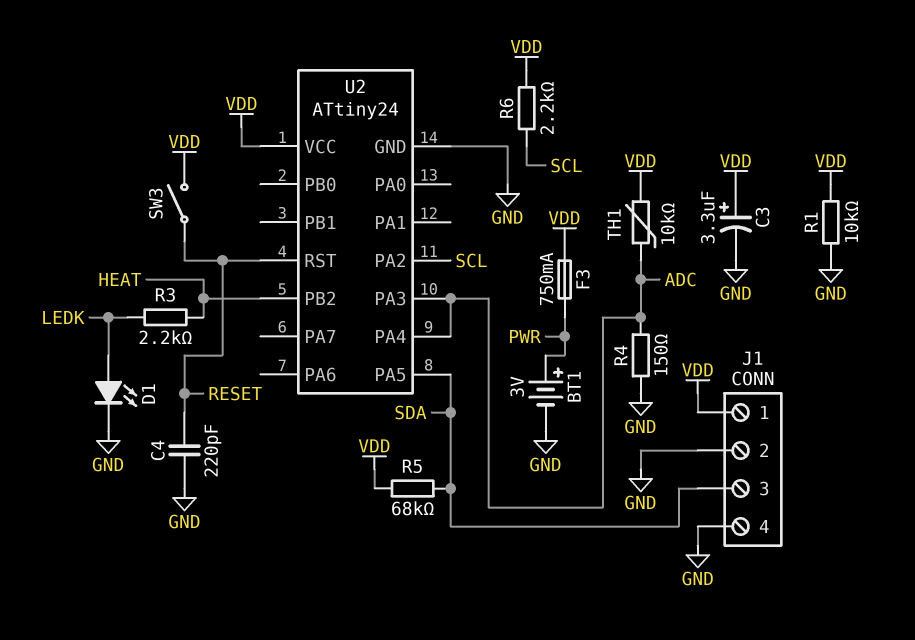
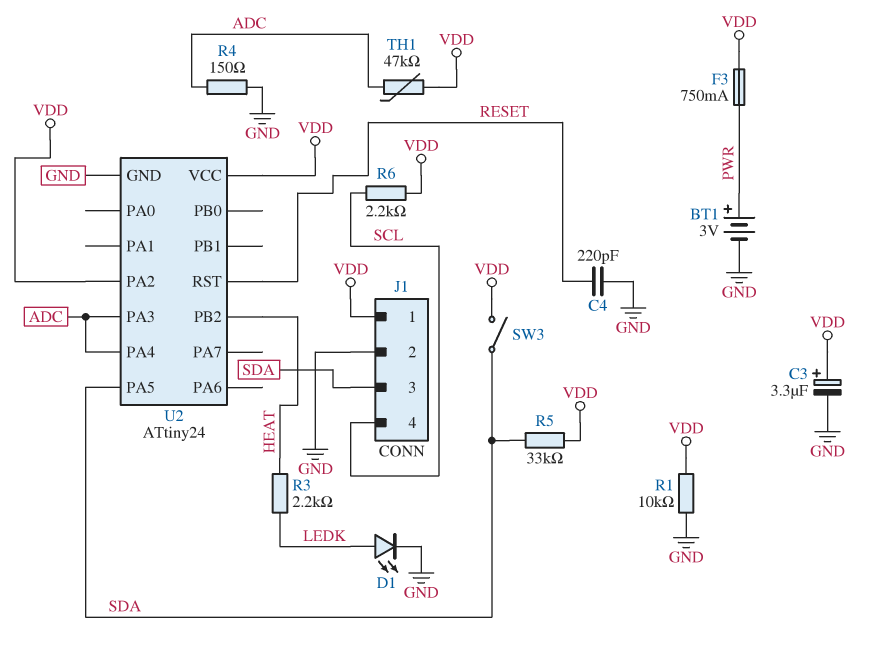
J1 pin 4: GND -> SCL
R5: 68k (SDA, VDD) -> 33k (SDA, VDD)
SW3: switch (RESET, VDD) -> switch (SDA, VDD)
TH1: 10k (ADC, VDD) -> 47k (ADC, VDD)
U2 pin PA2: SCL -> VDD

